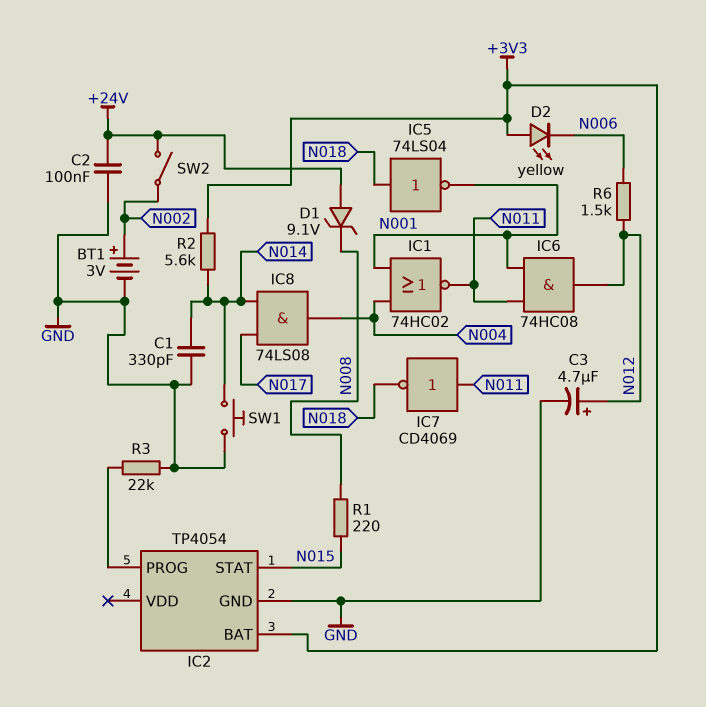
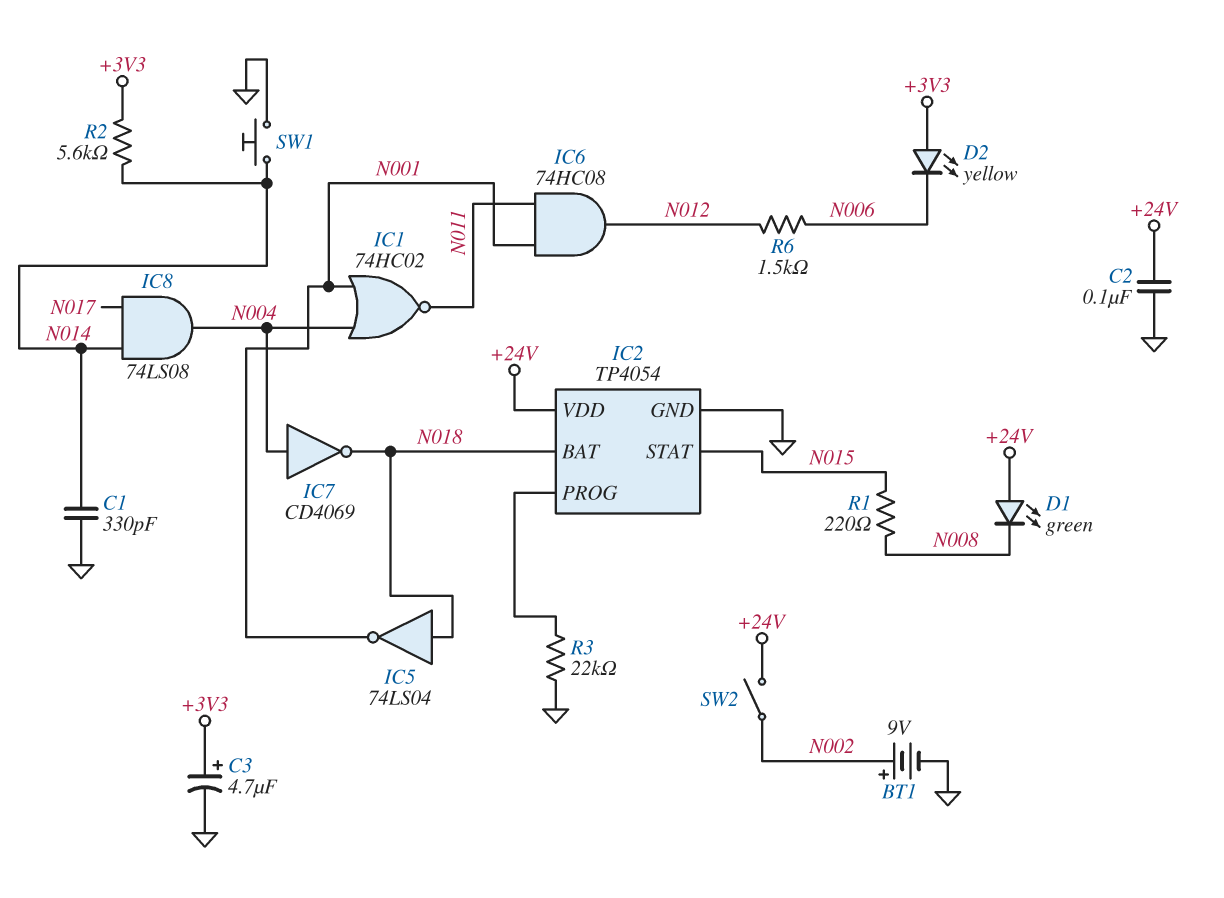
BT1: 3V (plus N002, minus GND) -> 9V (plus N002, minus GND)
C3: 4.7uF (plus N012, minus GND) -> 4.7uF (plus +3V3, minus GND)
D1: zener 9.1V (A +24V, K N008) -> LED green (A +24V, K N008)
IC2 pin BAT: +3V3 -> N018
IC2 pin VDD: none -> +24V
IC7: NOT CD4069 (in N011, out N018) -> NOT CD4069 (in N004, out N018)

